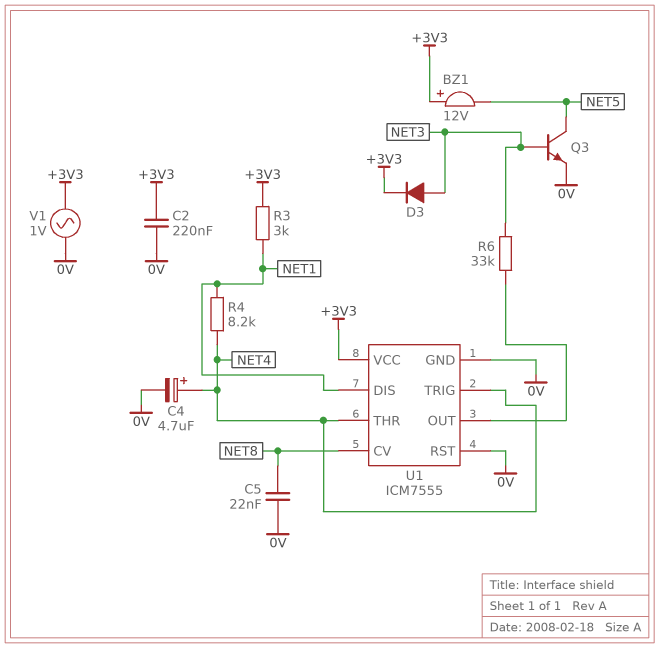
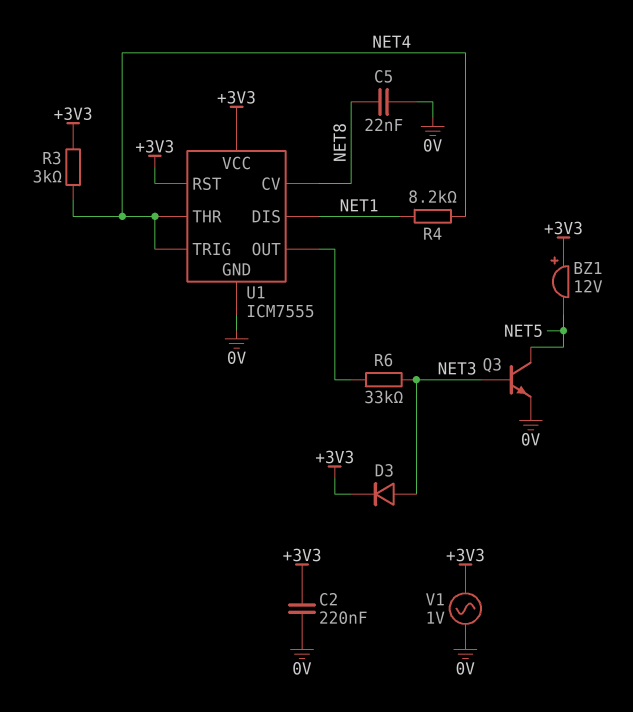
C4: 4.7uF (plus NET4, minus 0V) -> none
R3: 3k (+3V3, NET1) -> 3k (+3V3, NET4)
U1 pin RST: 0V -> +3V3

